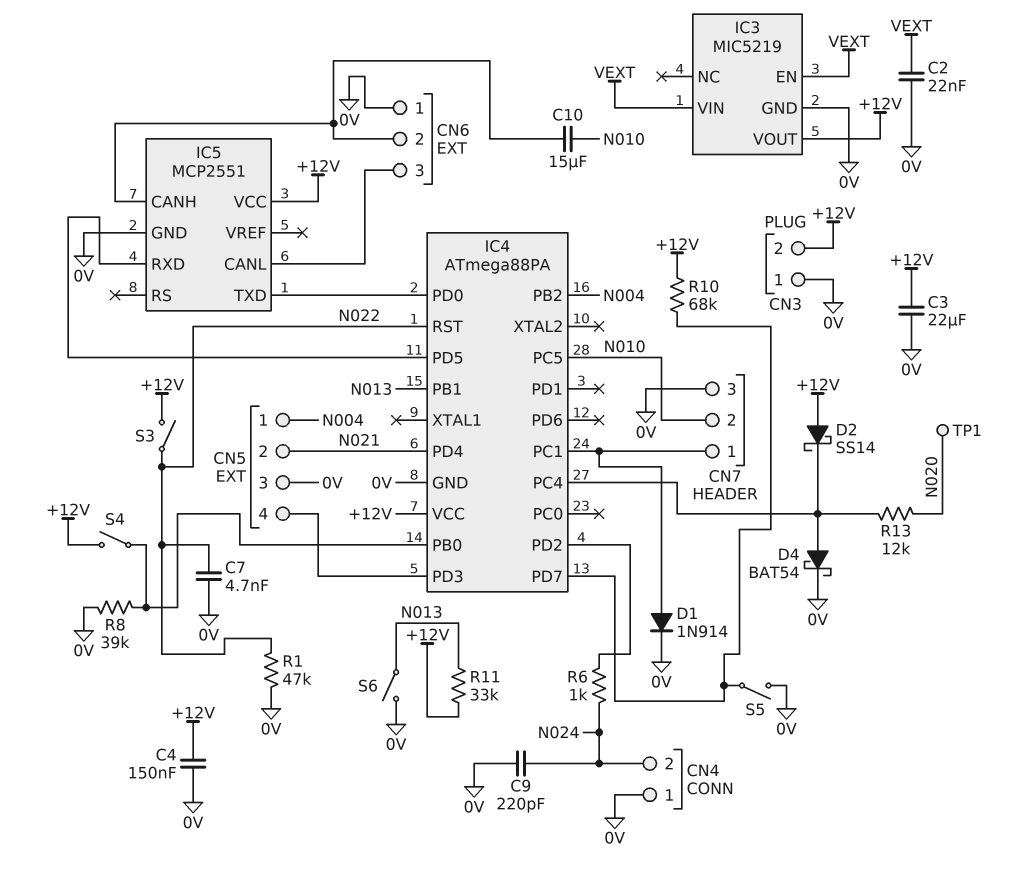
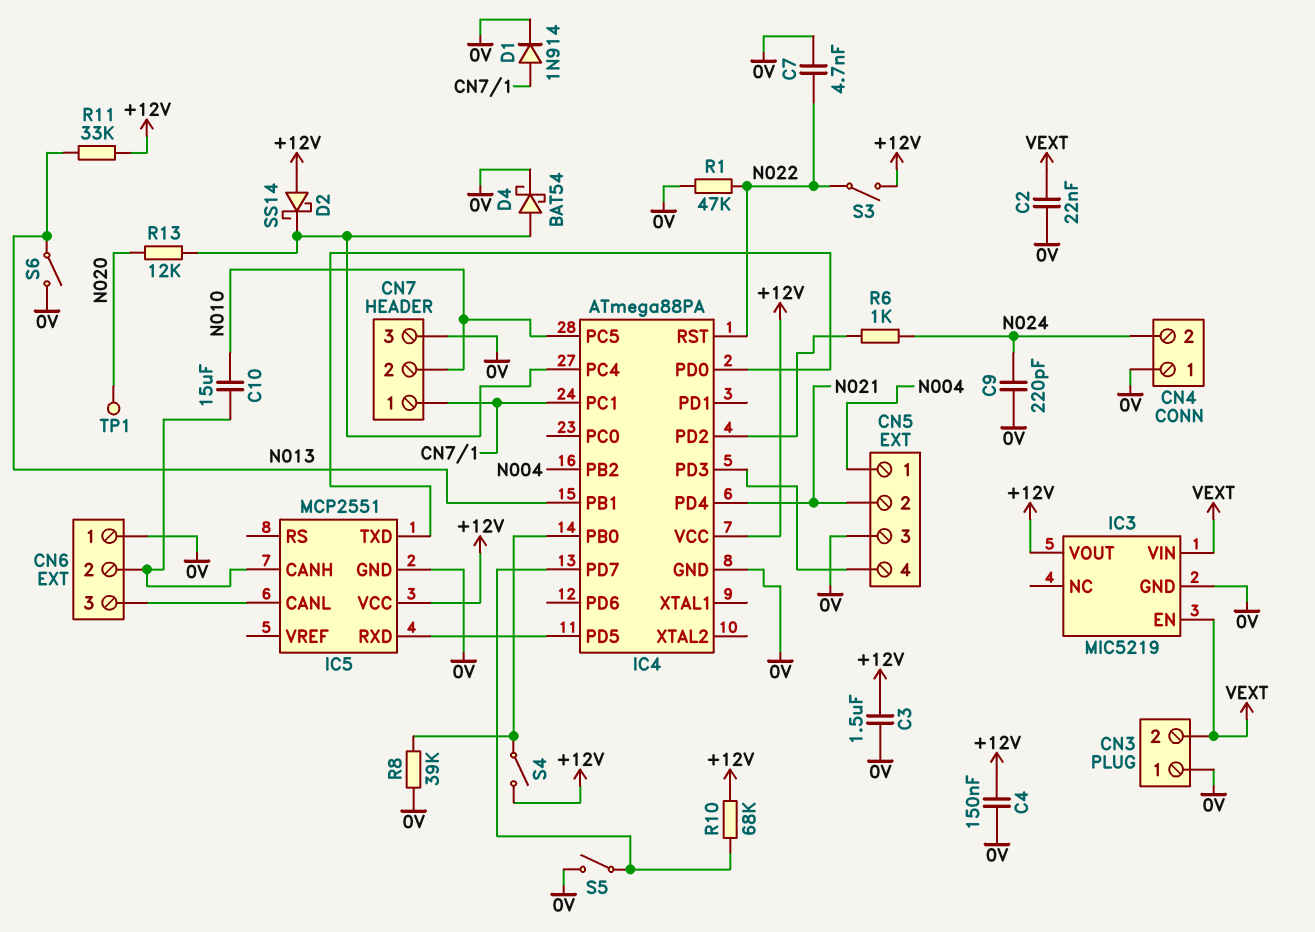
C3: 22uF (+12V, 0V) -> 1.5uF (+12V, 0V)
CN3 pin 2: +12V -> VEXT

